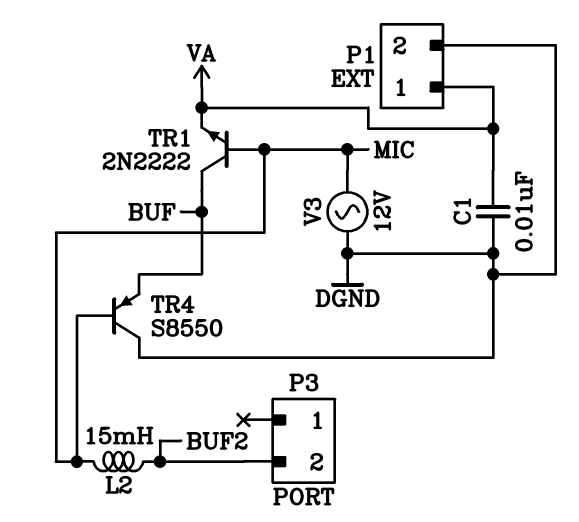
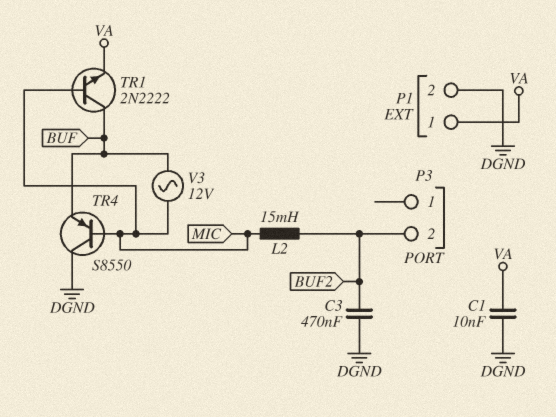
C3: none -> 470nF (BUF2, DGND)
V3: AC 12V (DGND, MIC) -> AC 12V (BUF, MIC)

